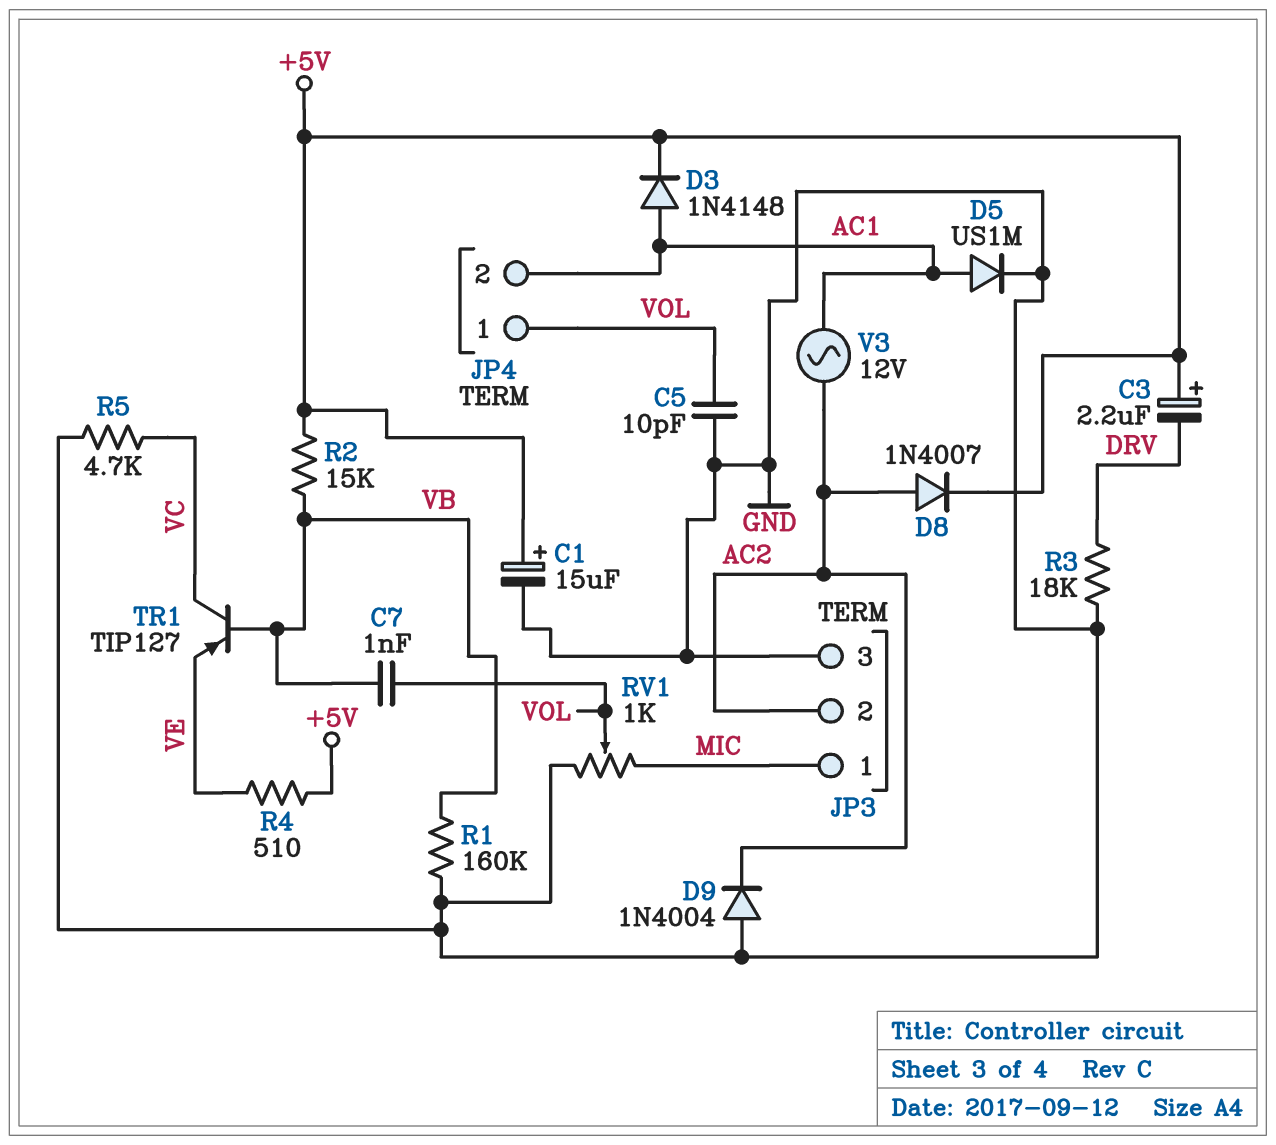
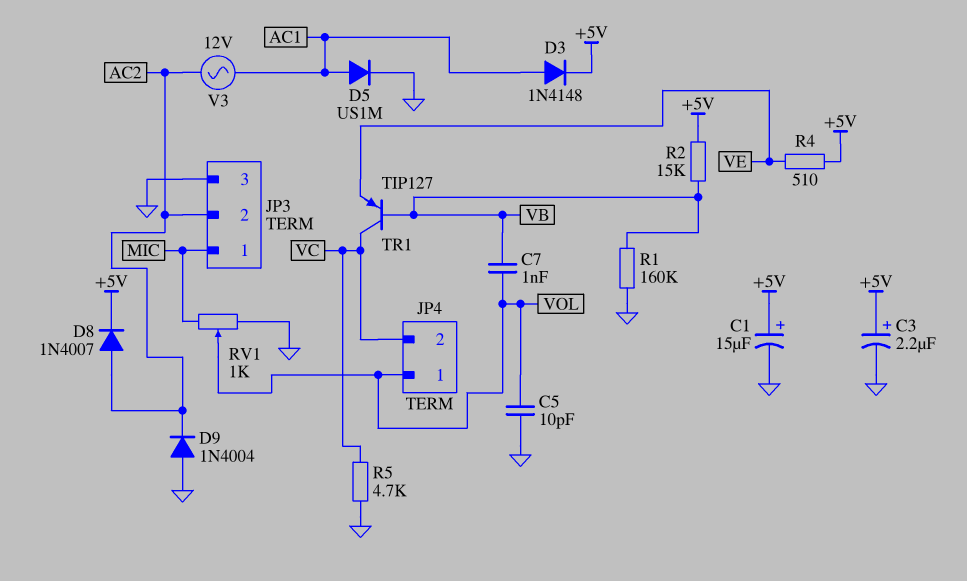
C3: 2.2uF (plus +5V, minus DRV) -> 2.2uF (plus +5V, minus GND)
JP4 pin 2: AC1 -> VC
R3: 18k (DRV, GND) -> none

